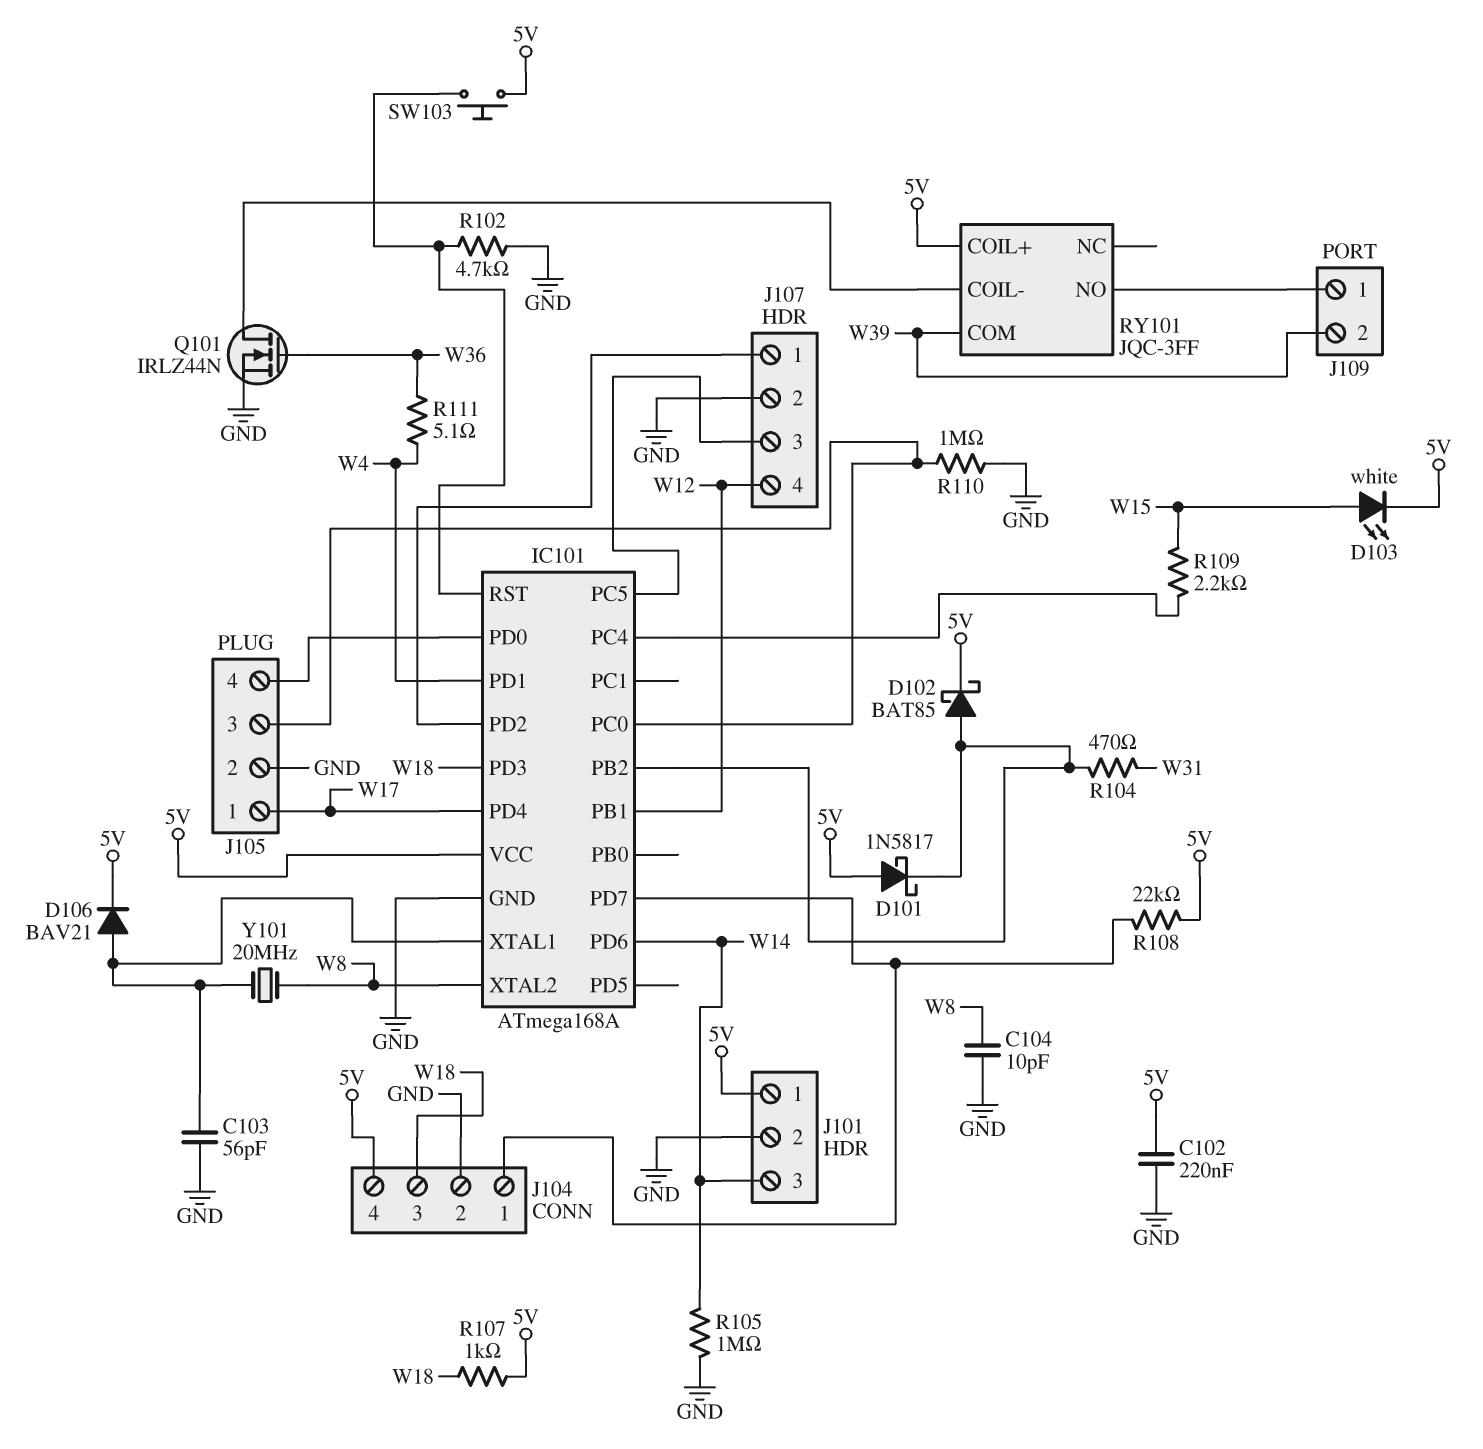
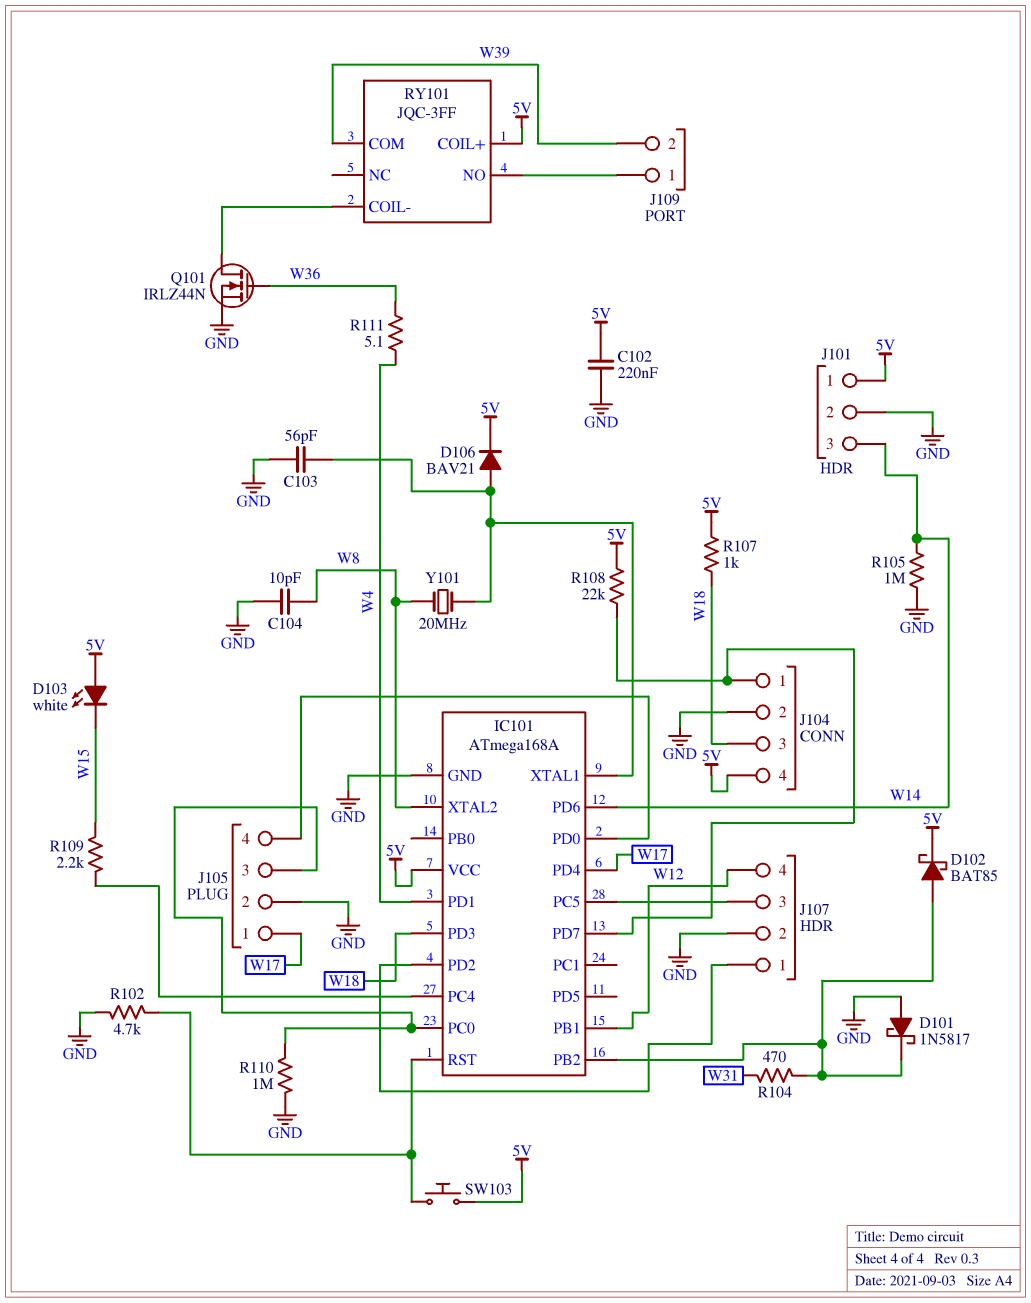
D101: schottky 1N5817 (A 5V, K IC101/PB2) -> schottky 1N5817 (A GND, K IC101/PB2)
D103: LED white (A W15, K 5V) -> LED white (A 5V, K W15)

